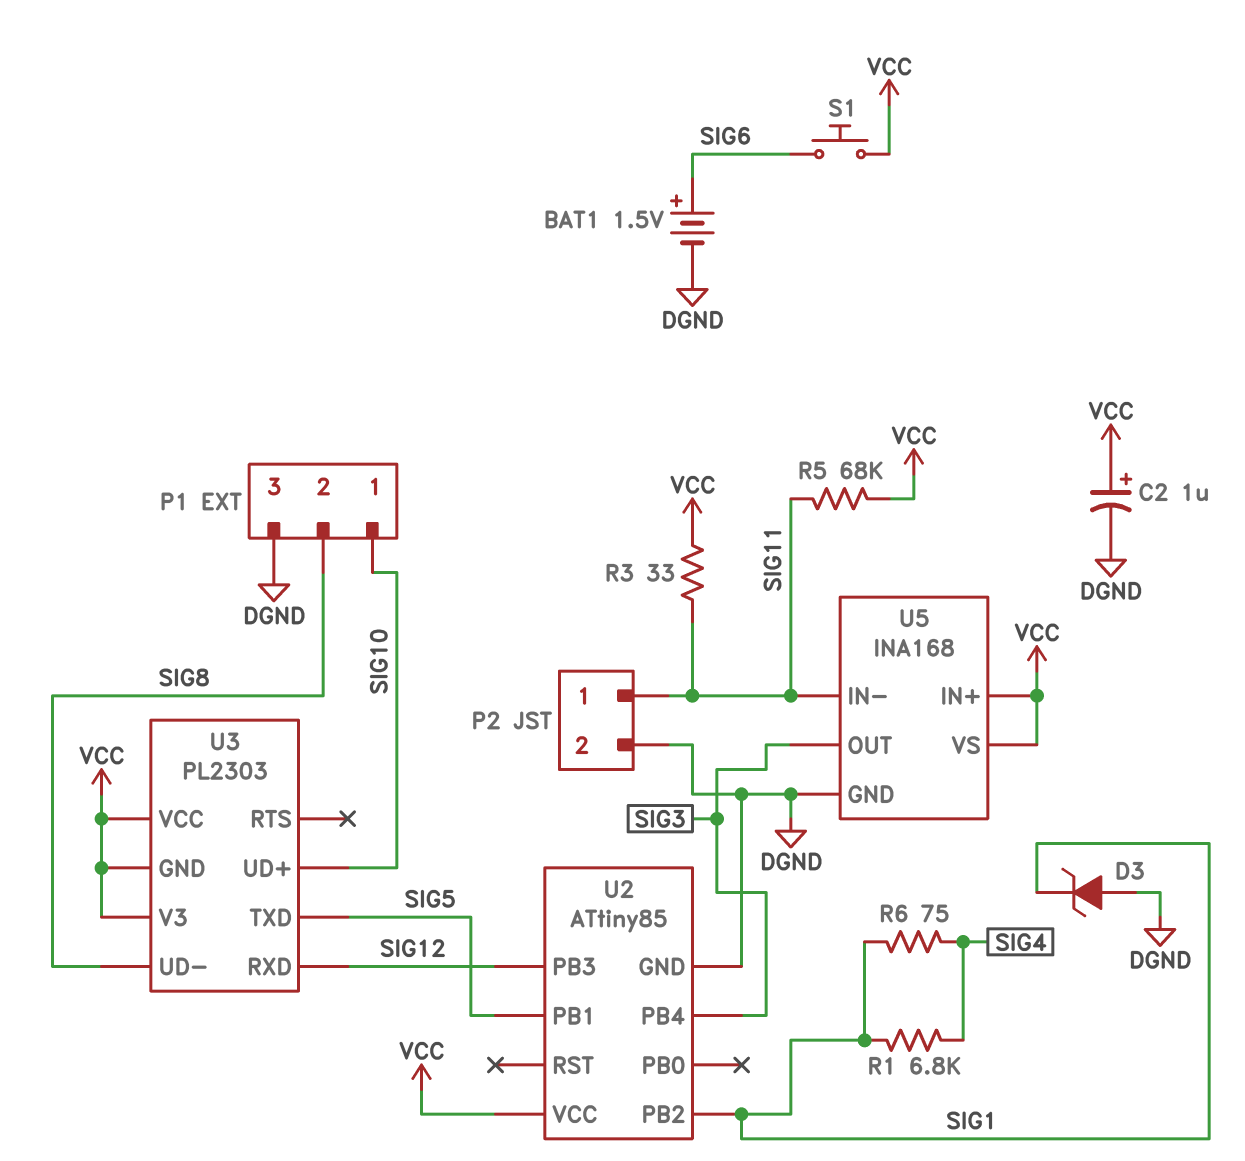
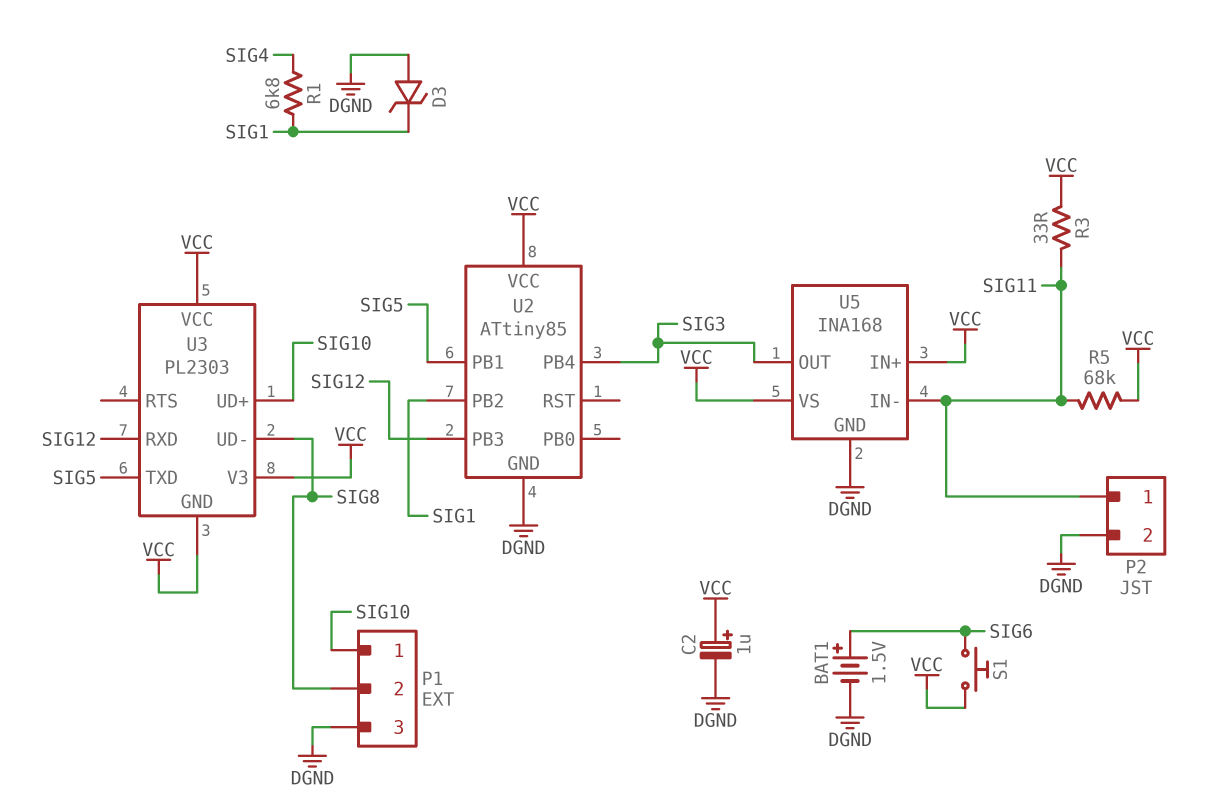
R6: 75 (SIG1, SIG4) -> none

